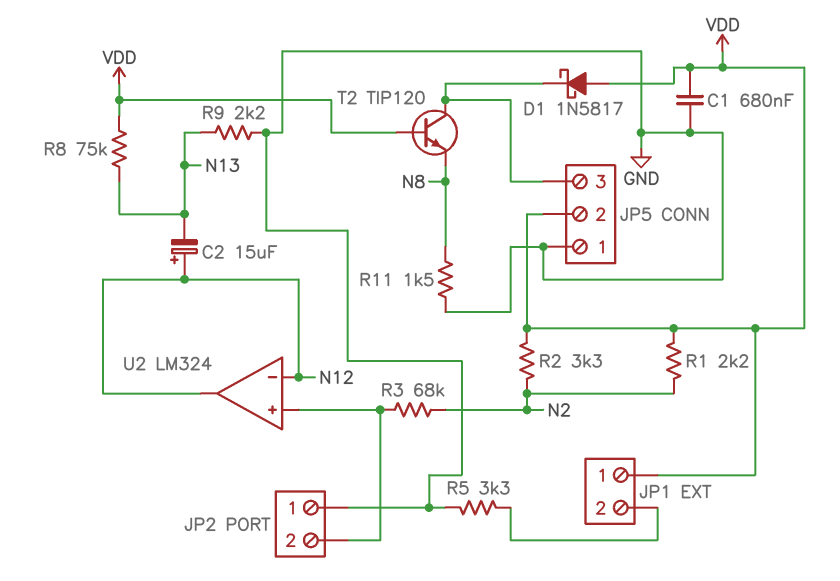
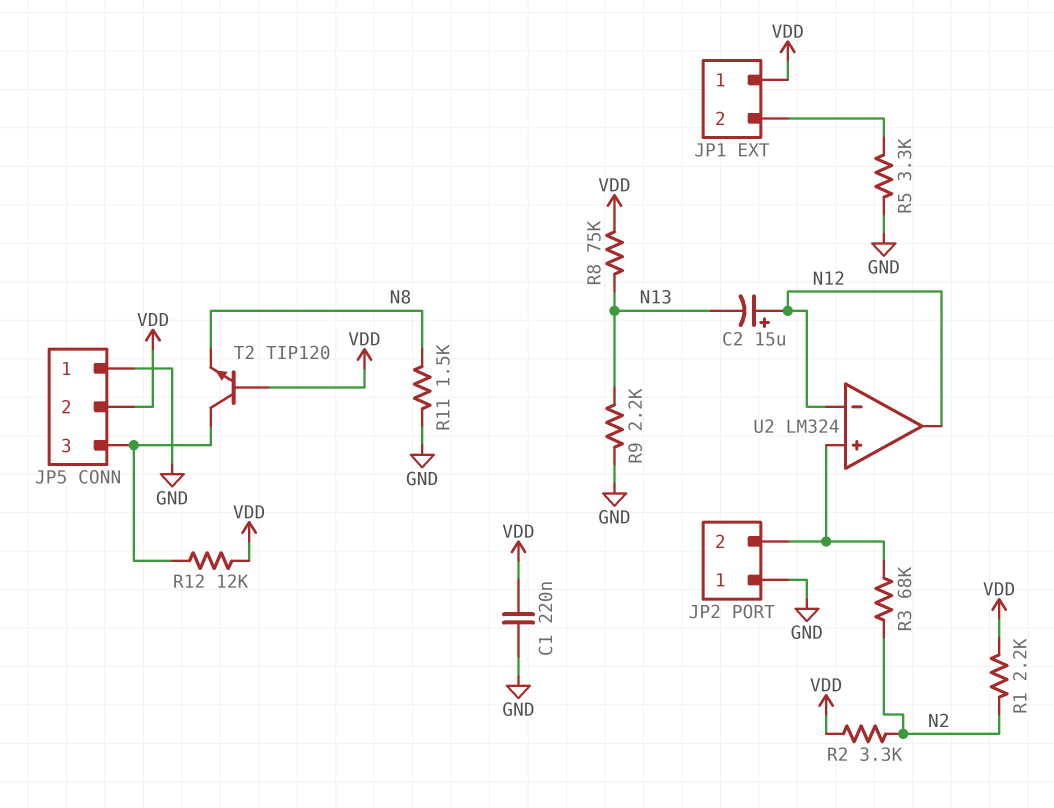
C1: 680nF (GND, VDD) -> 220nF (GND, VDD)
D1: schottky 1N5817 (A VDD, K JP5/3) -> none
R12: none -> 12k (JP5/3, VDD)

